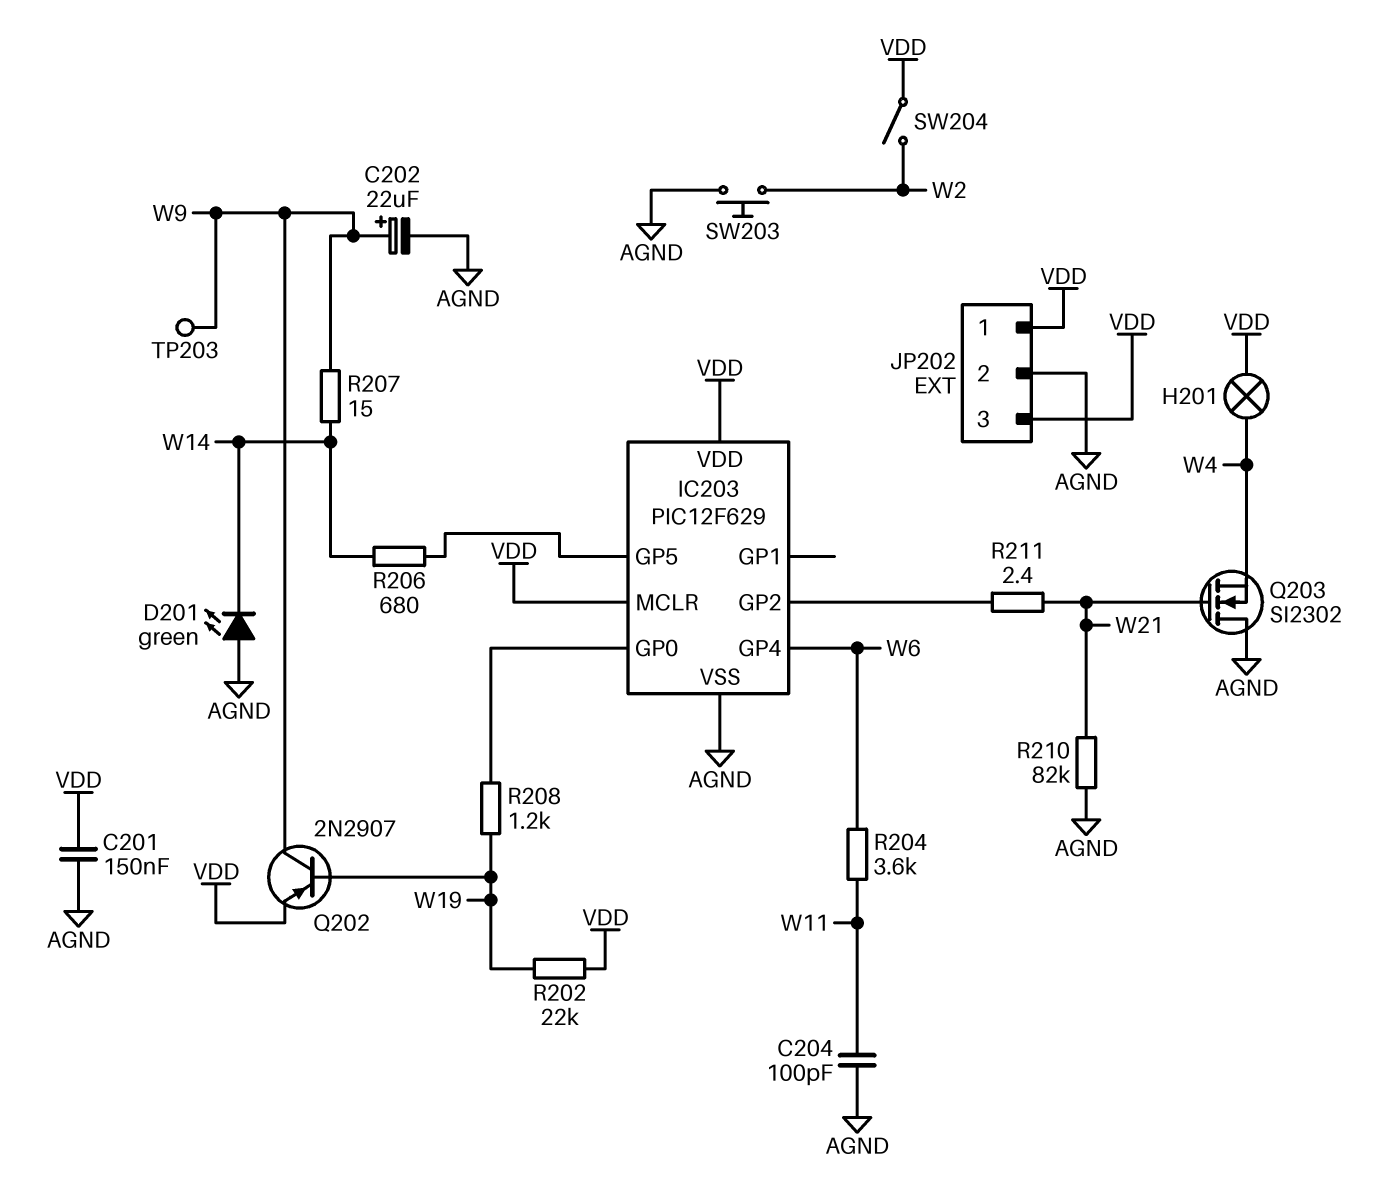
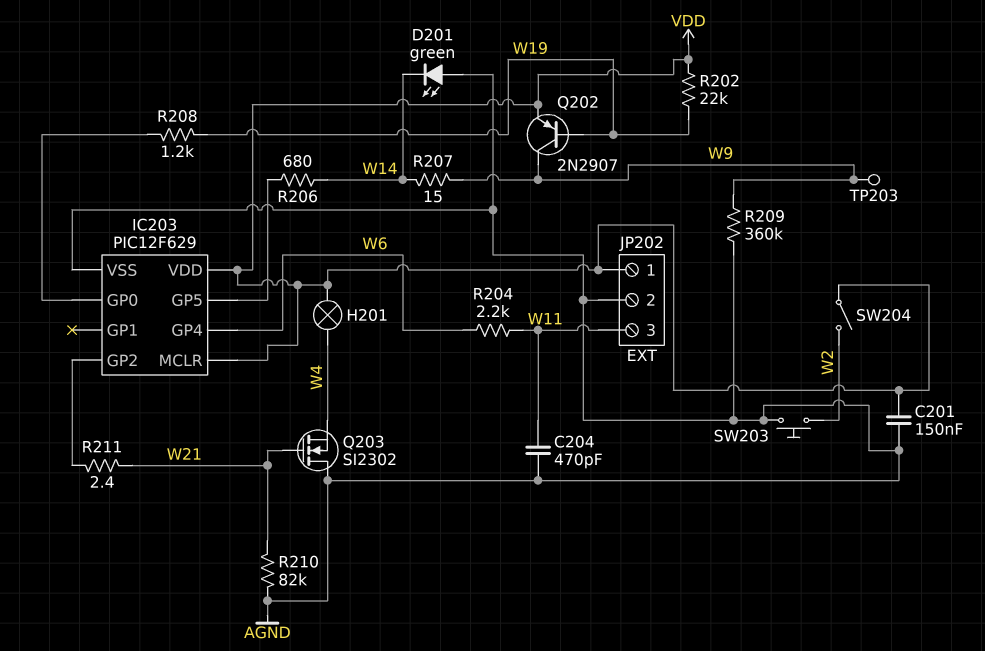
C202: 22uF (plus W9, minus AGND) -> none
C204: 100pF (AGND, W11) -> 470pF (AGND, W11)
JP202 pin 3: VDD -> W11
R204: 3.6k (W6, W11) -> 2.2k (W6, W11)
R209: none -> 360k (AGND, W9)

